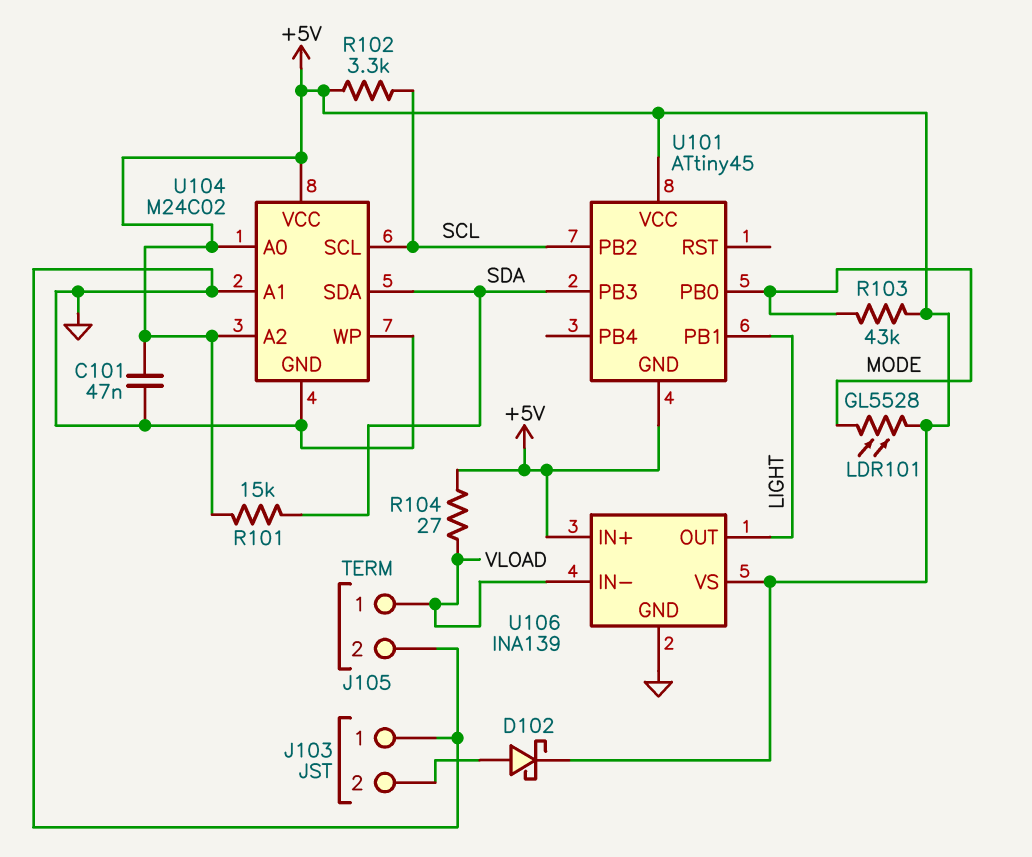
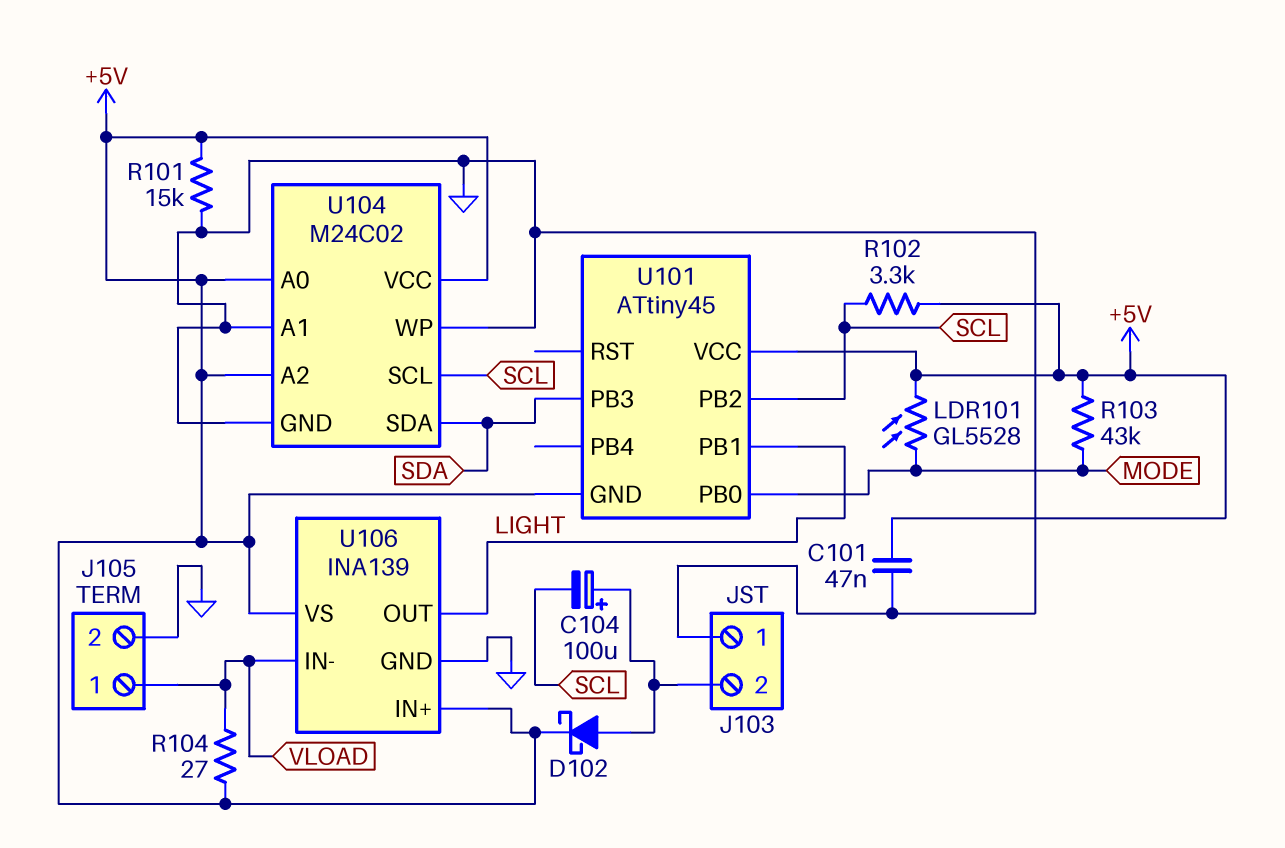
C104: none -> 100uF (plus J103/2, minus SCL)
R101: 15k (+5V, SDA) -> 15k (+5V, GND)

